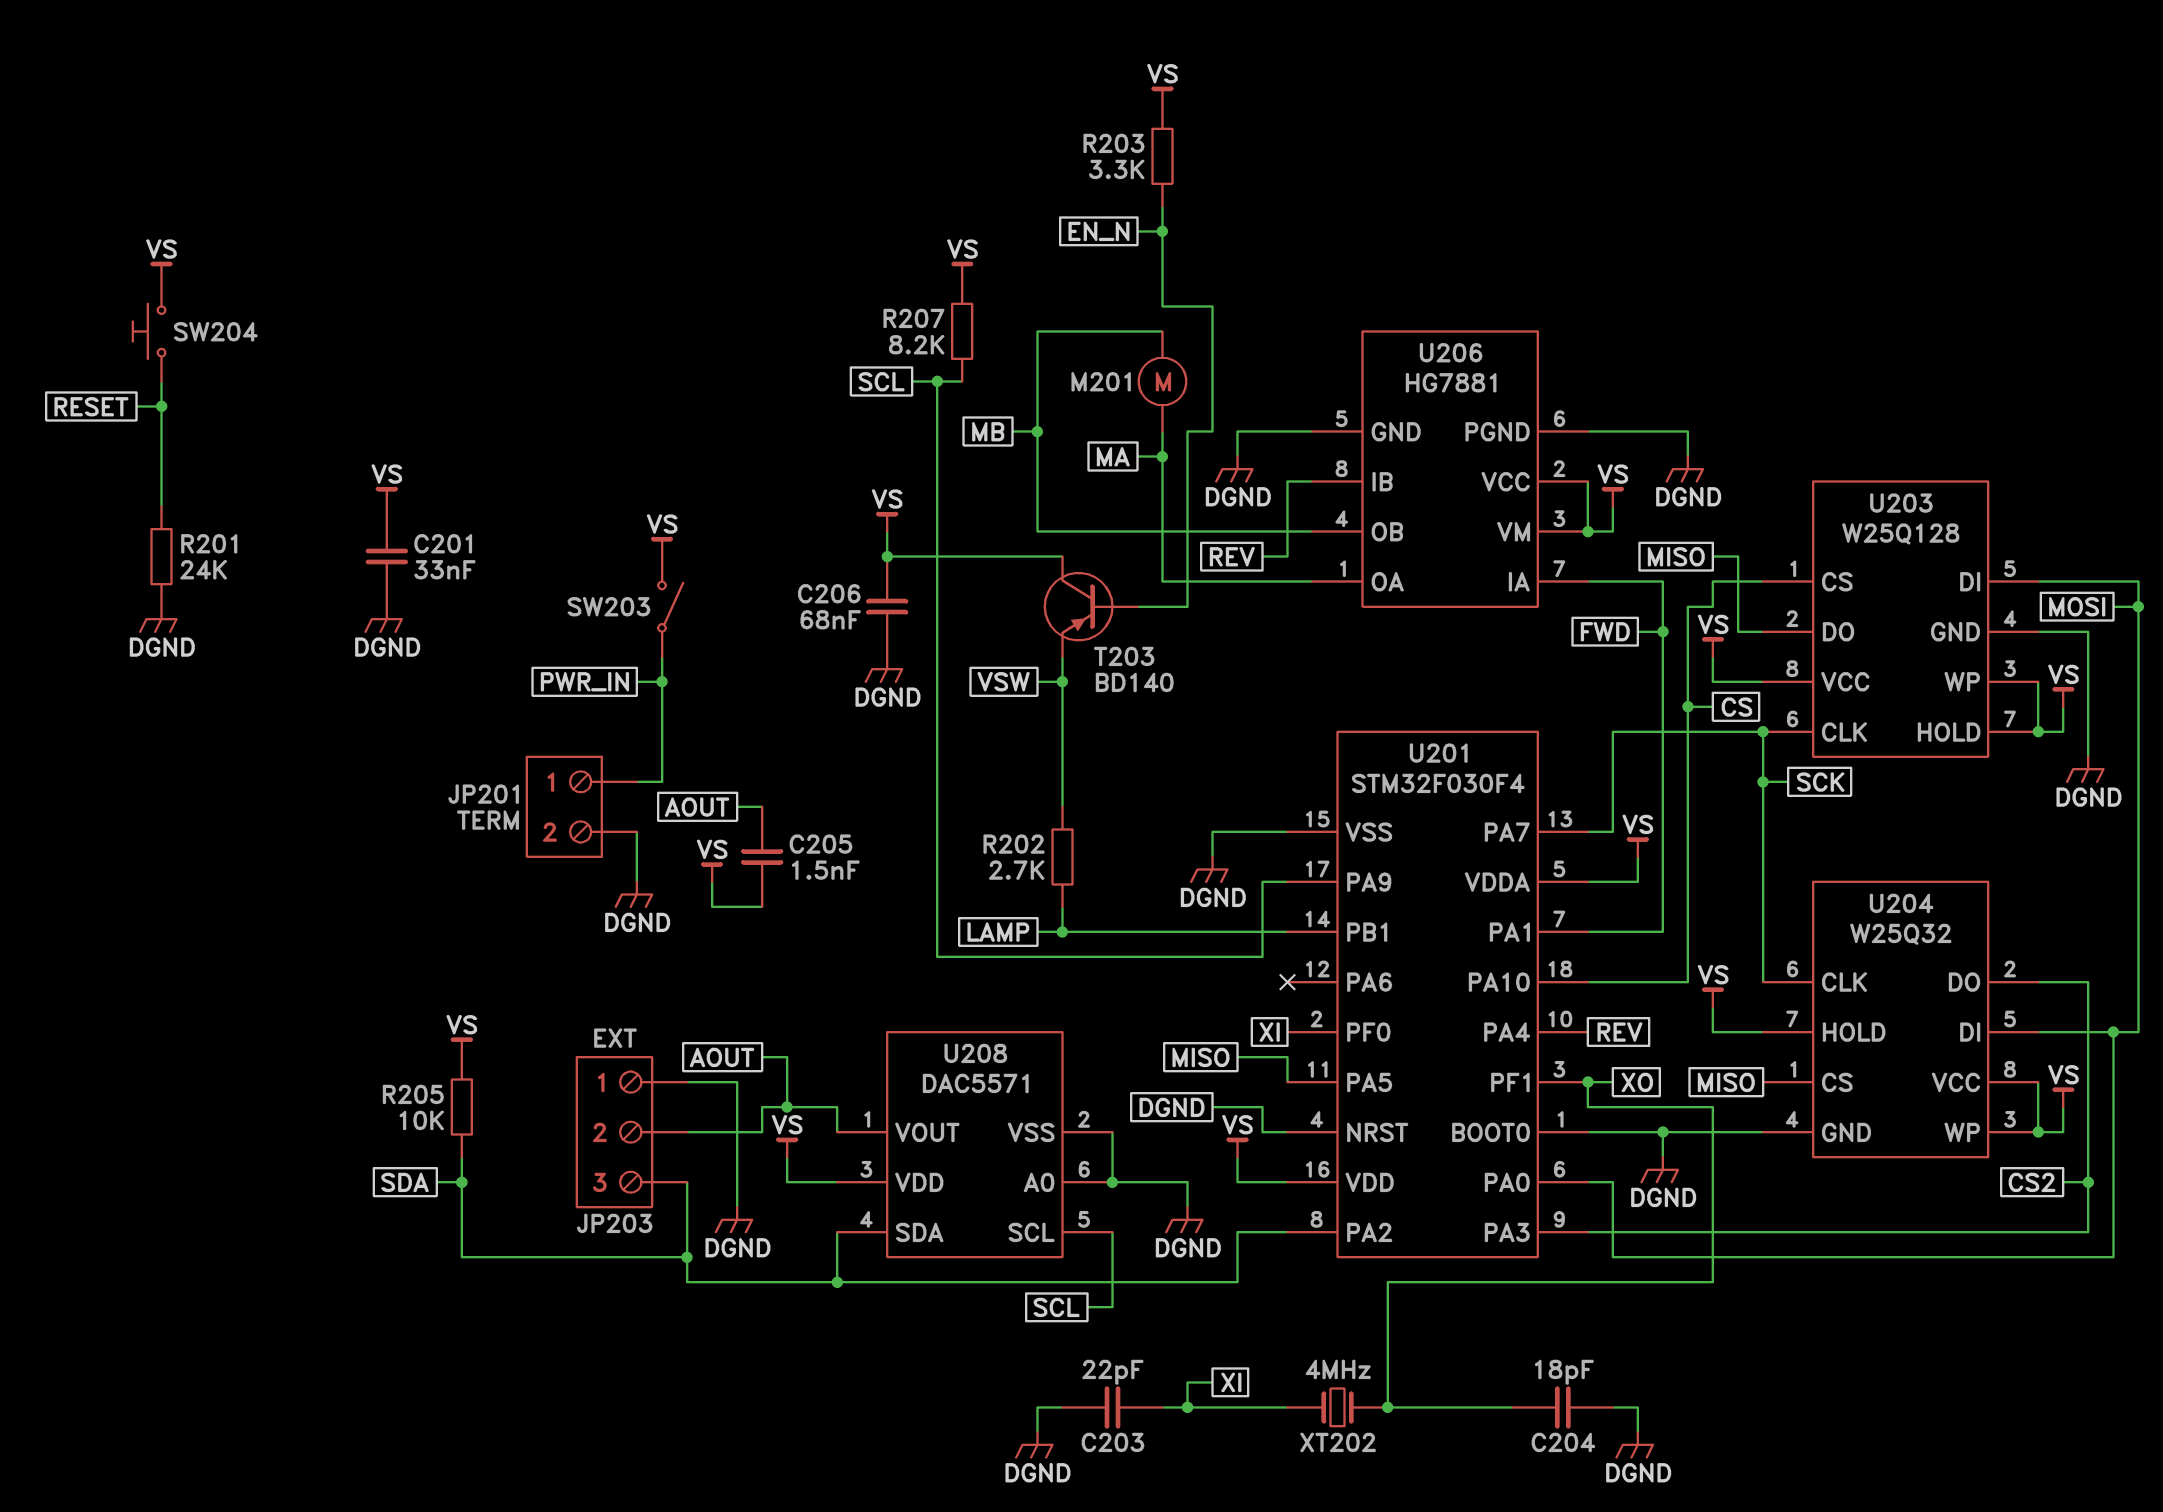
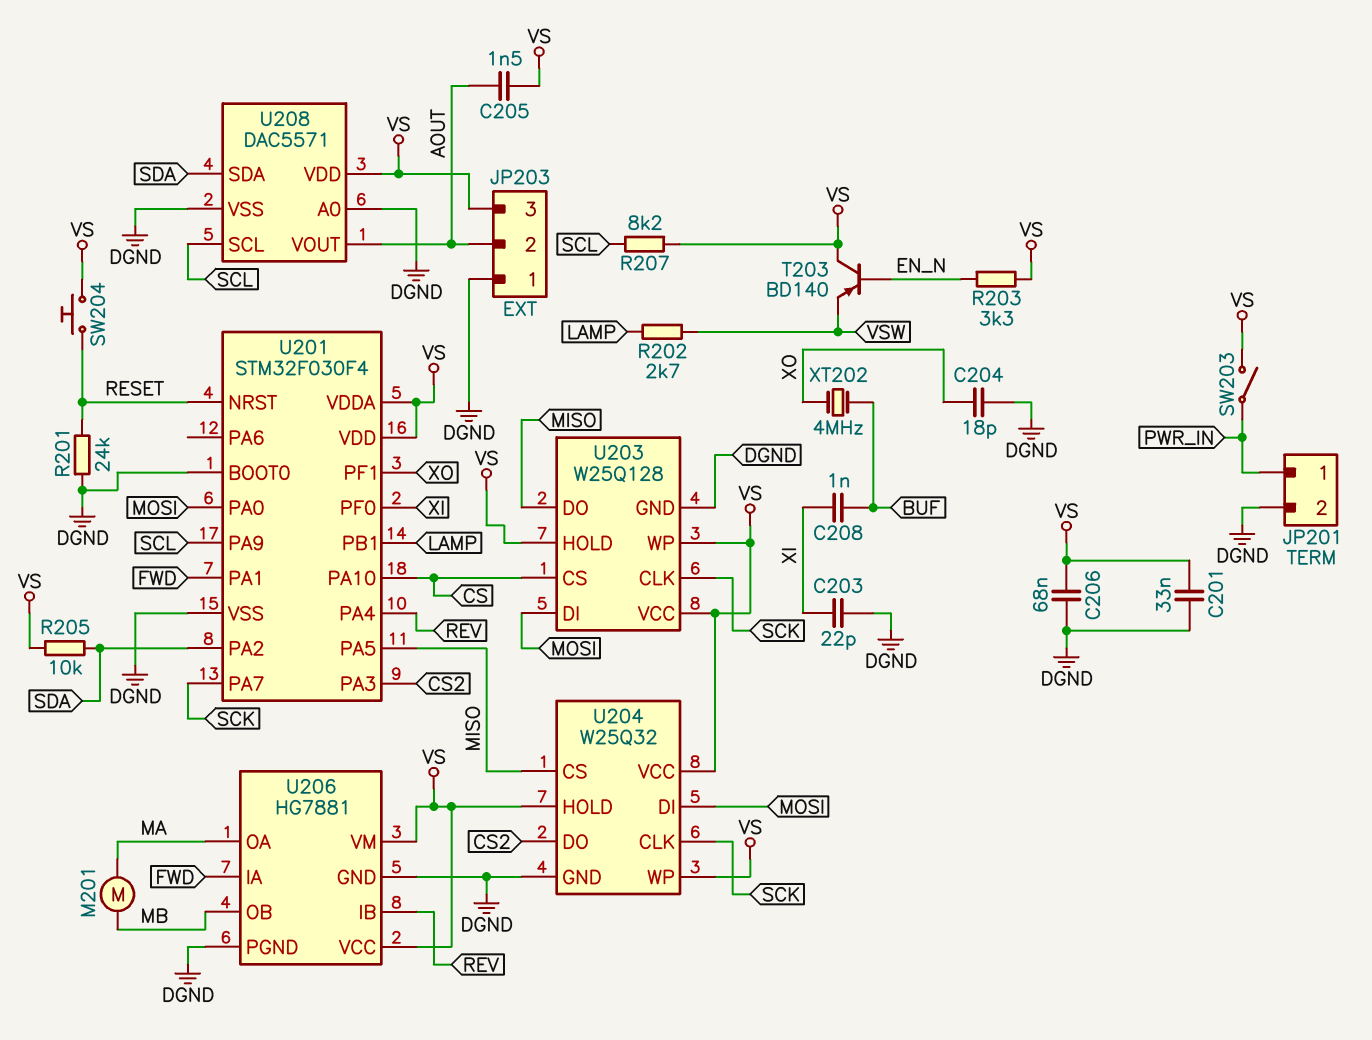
C208: none -> 1nF (BUF, XI)
JP203 pin 3: SDA -> VS
U201 pin NRST: DGND -> RESET
XT202: 4MHz (XI, XO) -> 4MHz (BUF, XO)

